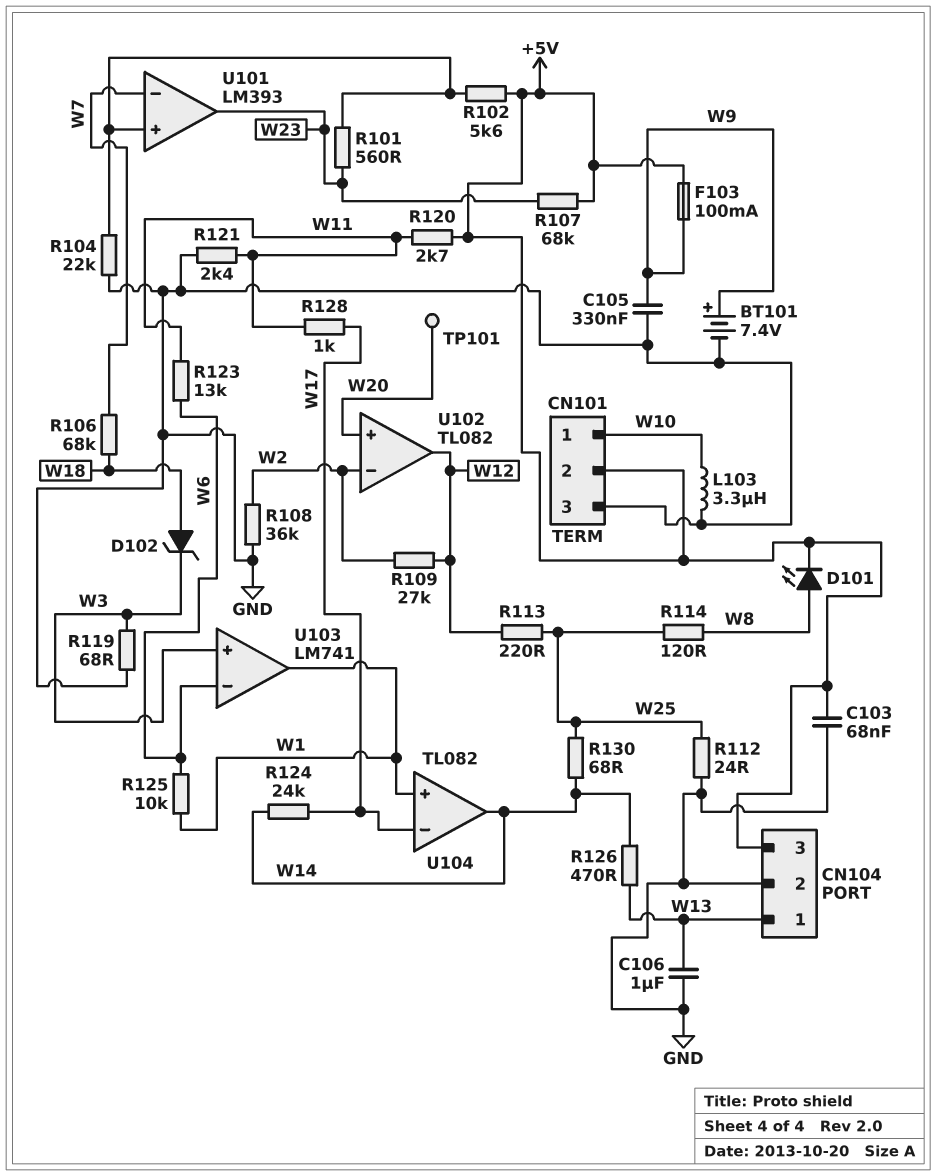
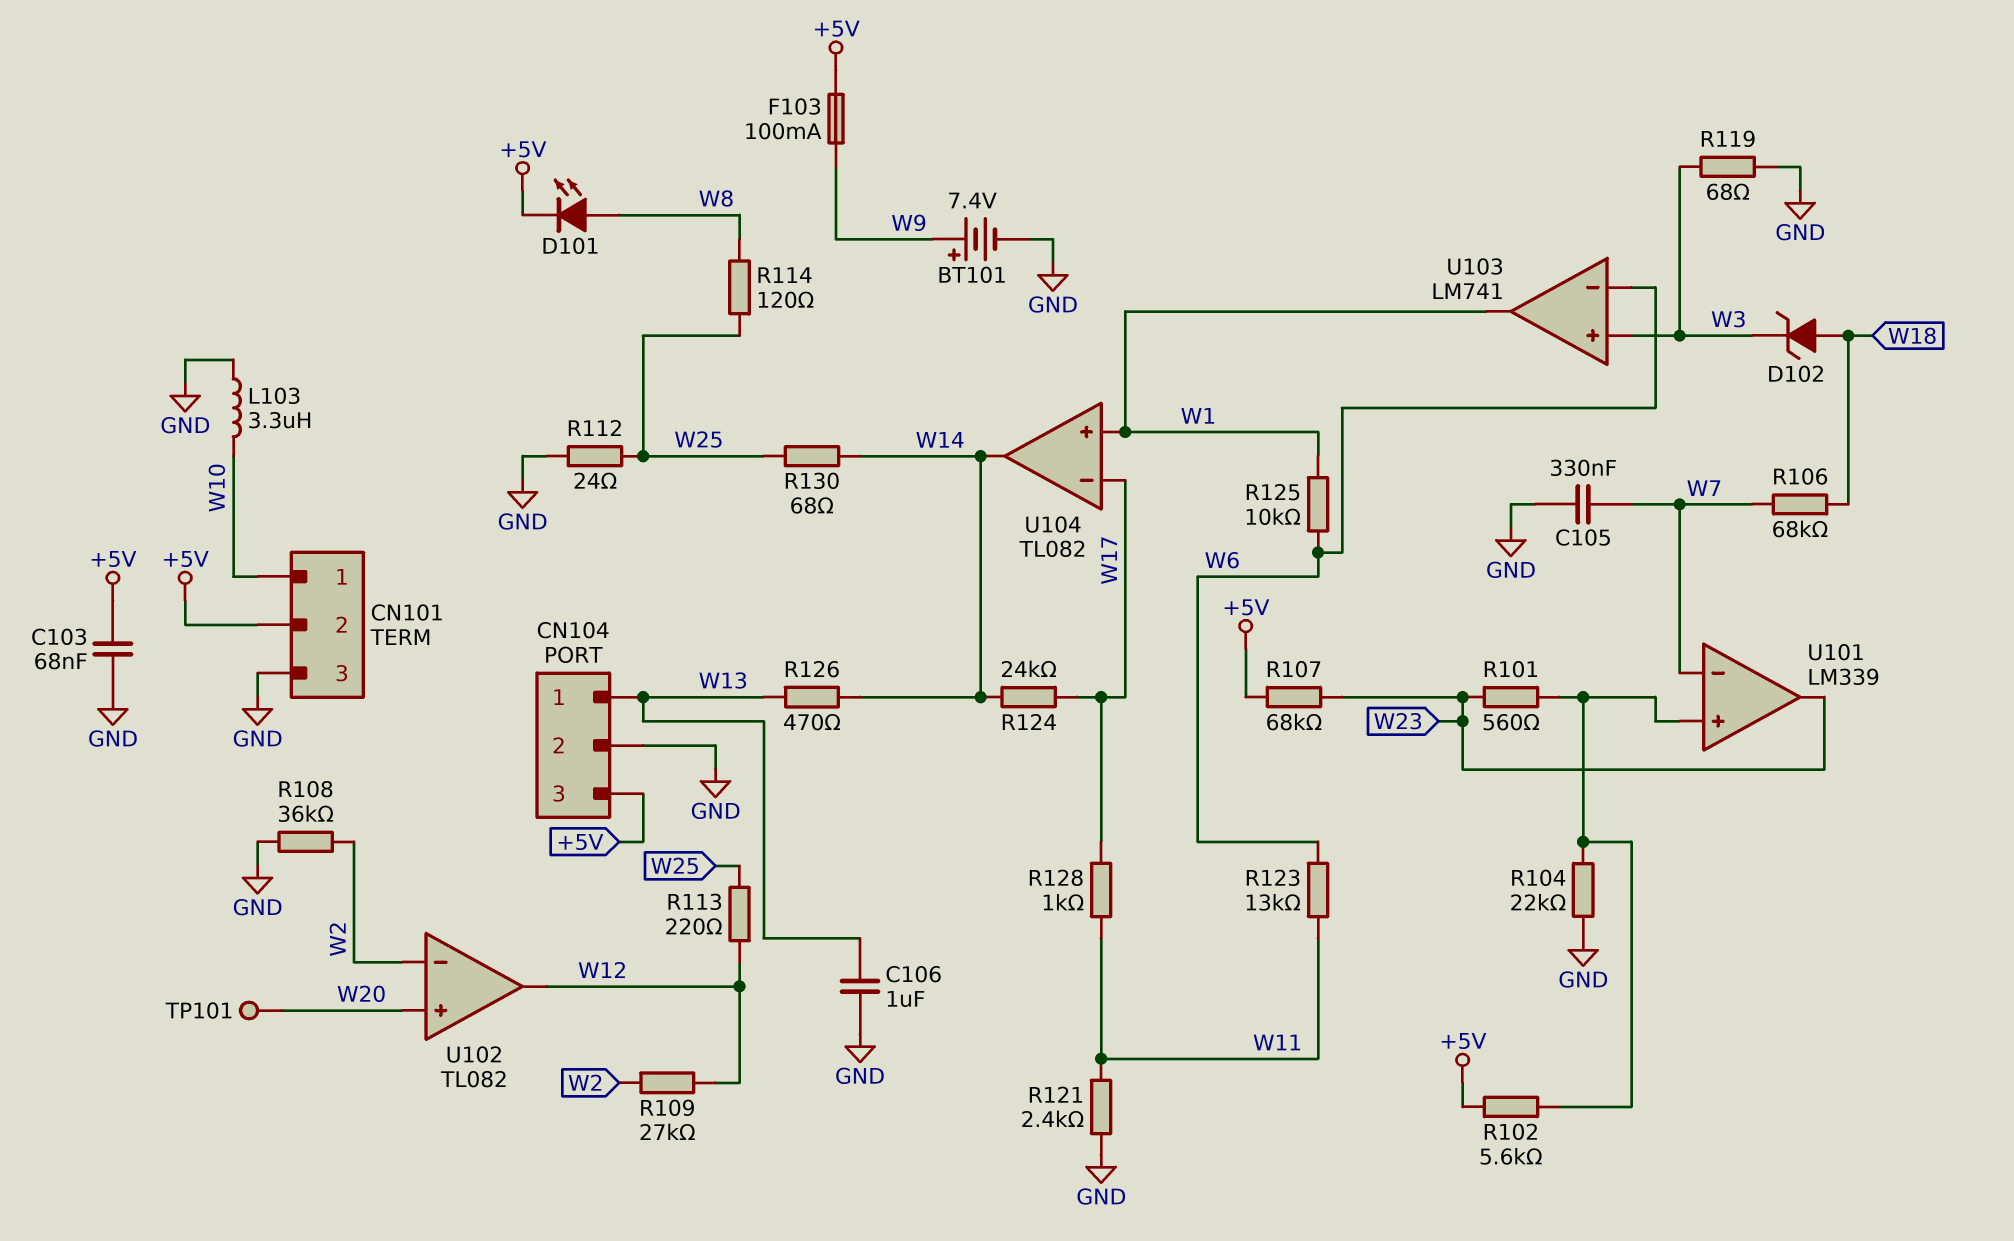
C105: 330nF (GND, W9) -> 330nF (GND, W7)
R120: 2.7k (+5V, W11) -> none
U101: LM393 -> LM339

